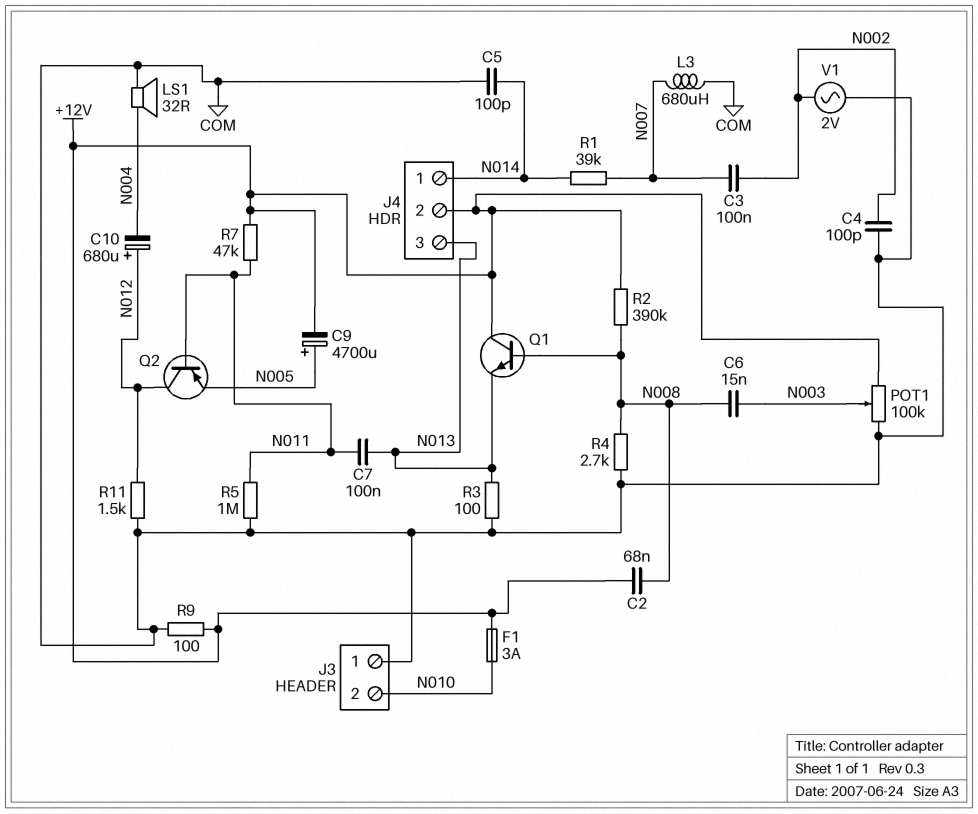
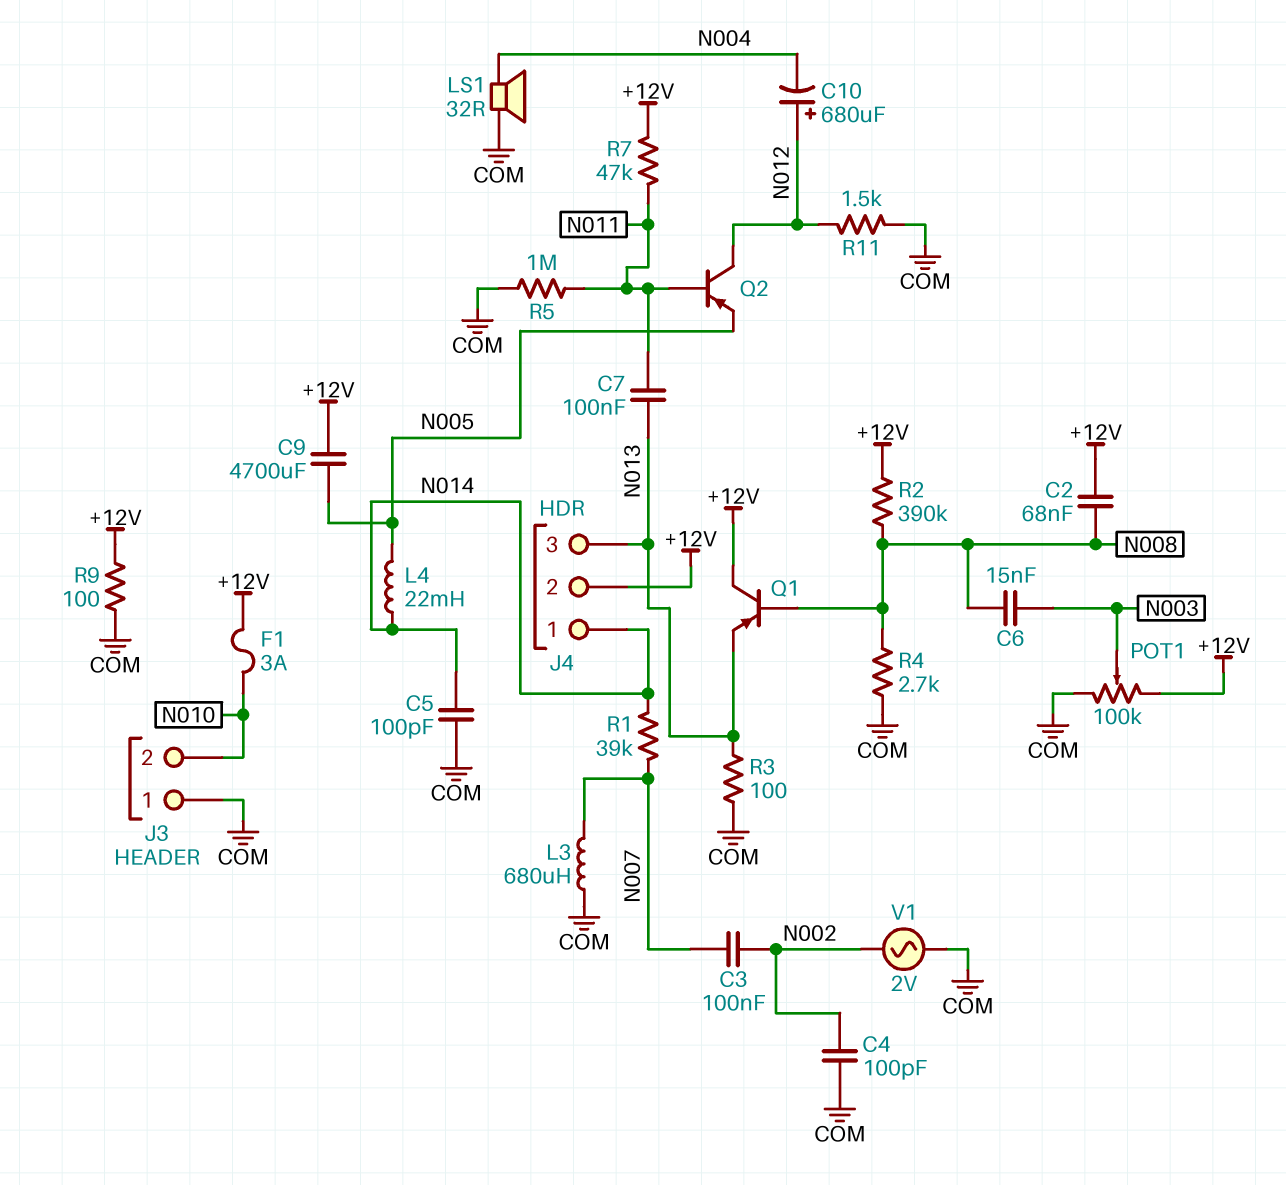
C9: 4700uF (plus N005, minus +12V) -> 4700uF (+12V, N005)
L4: none -> 22mH (N005, N014)
Q1: NPN (B N008, C +12V, E N013) -> PNP (B N008, C +12V, E N013)

